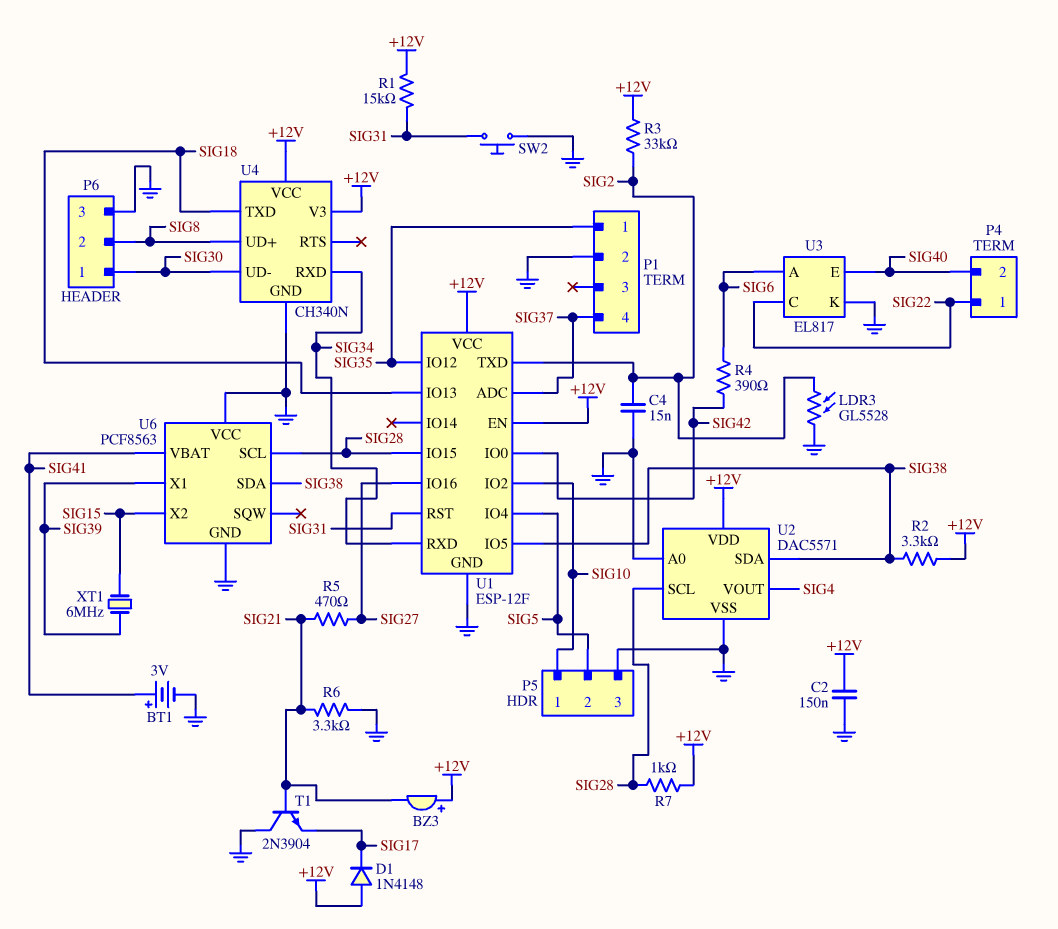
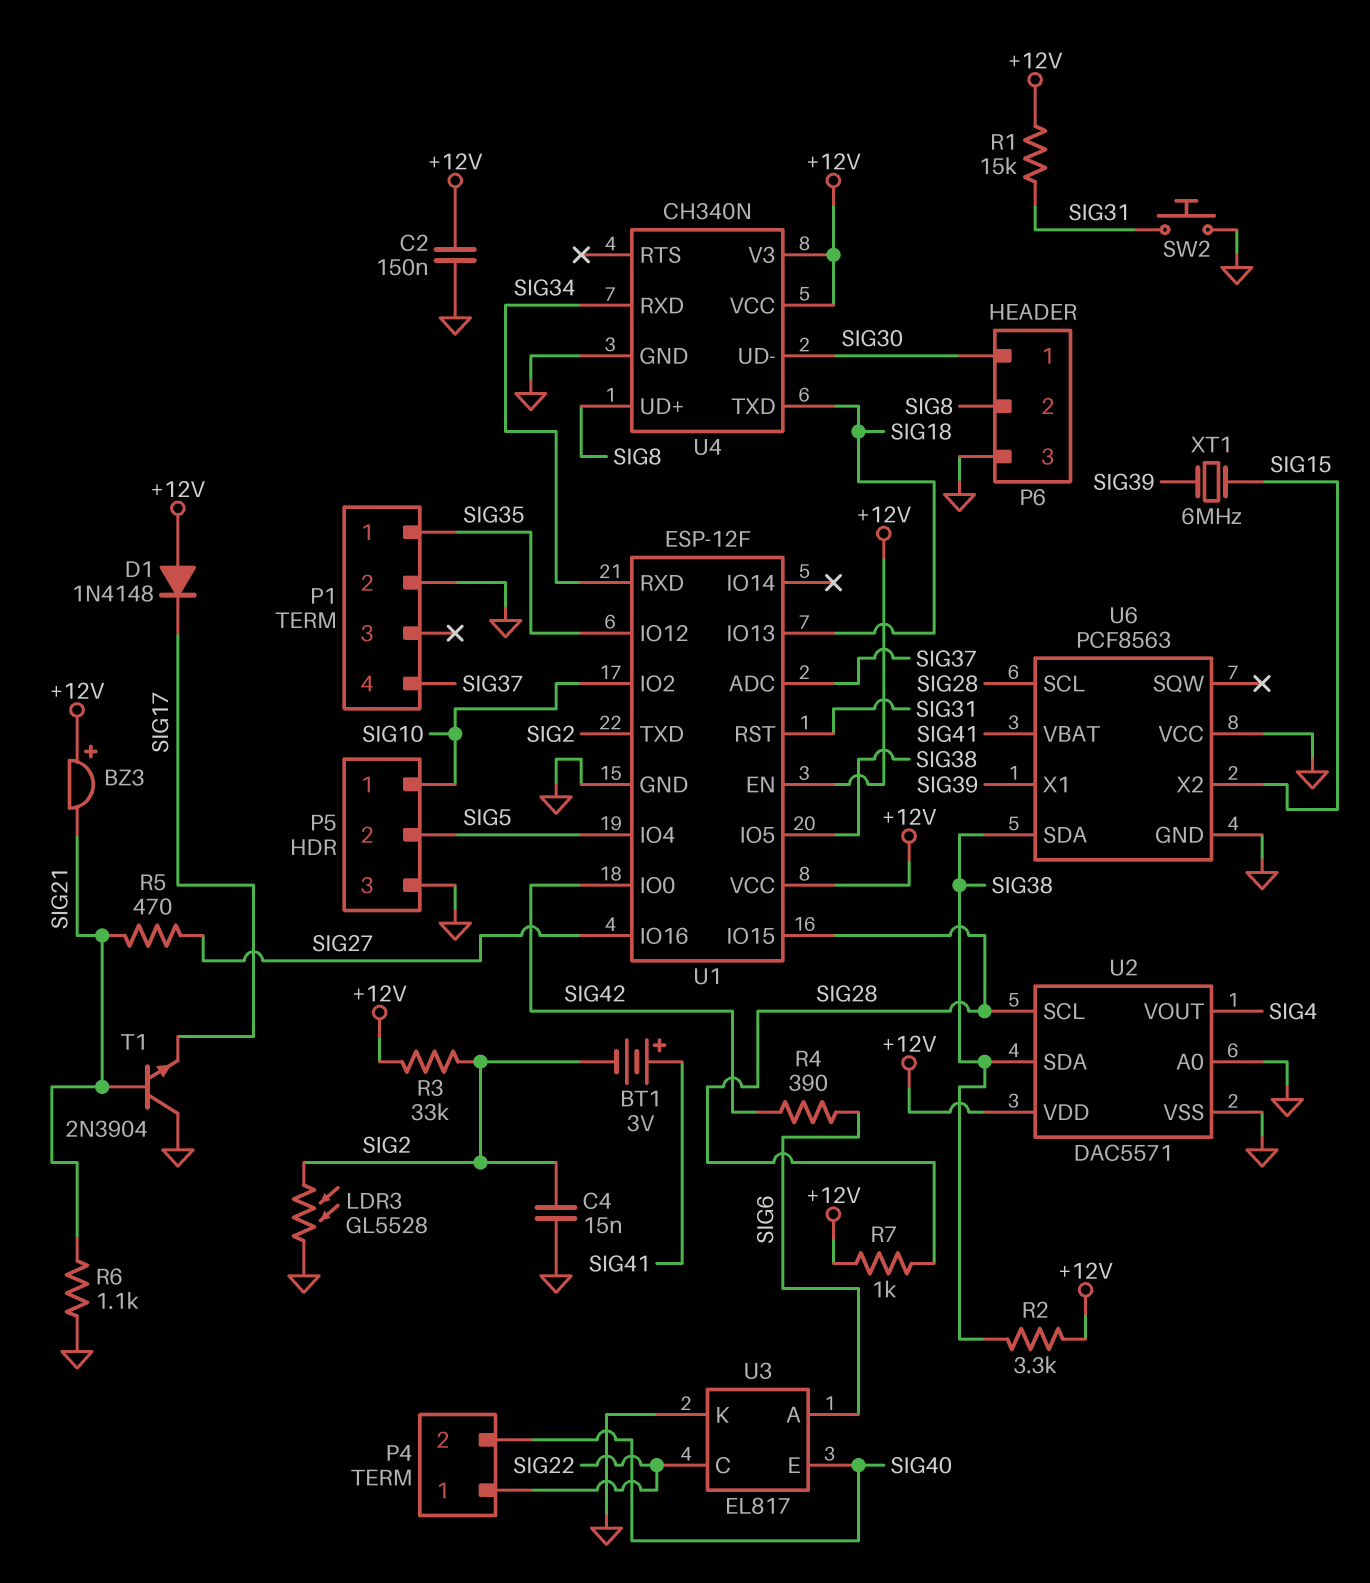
BT1: 3V (plus SIG41, minus GND) -> 3V (plus SIG41, minus SIG2)
R6: 3.3k (GND, SIG21) -> 1.1k (GND, SIG21)

